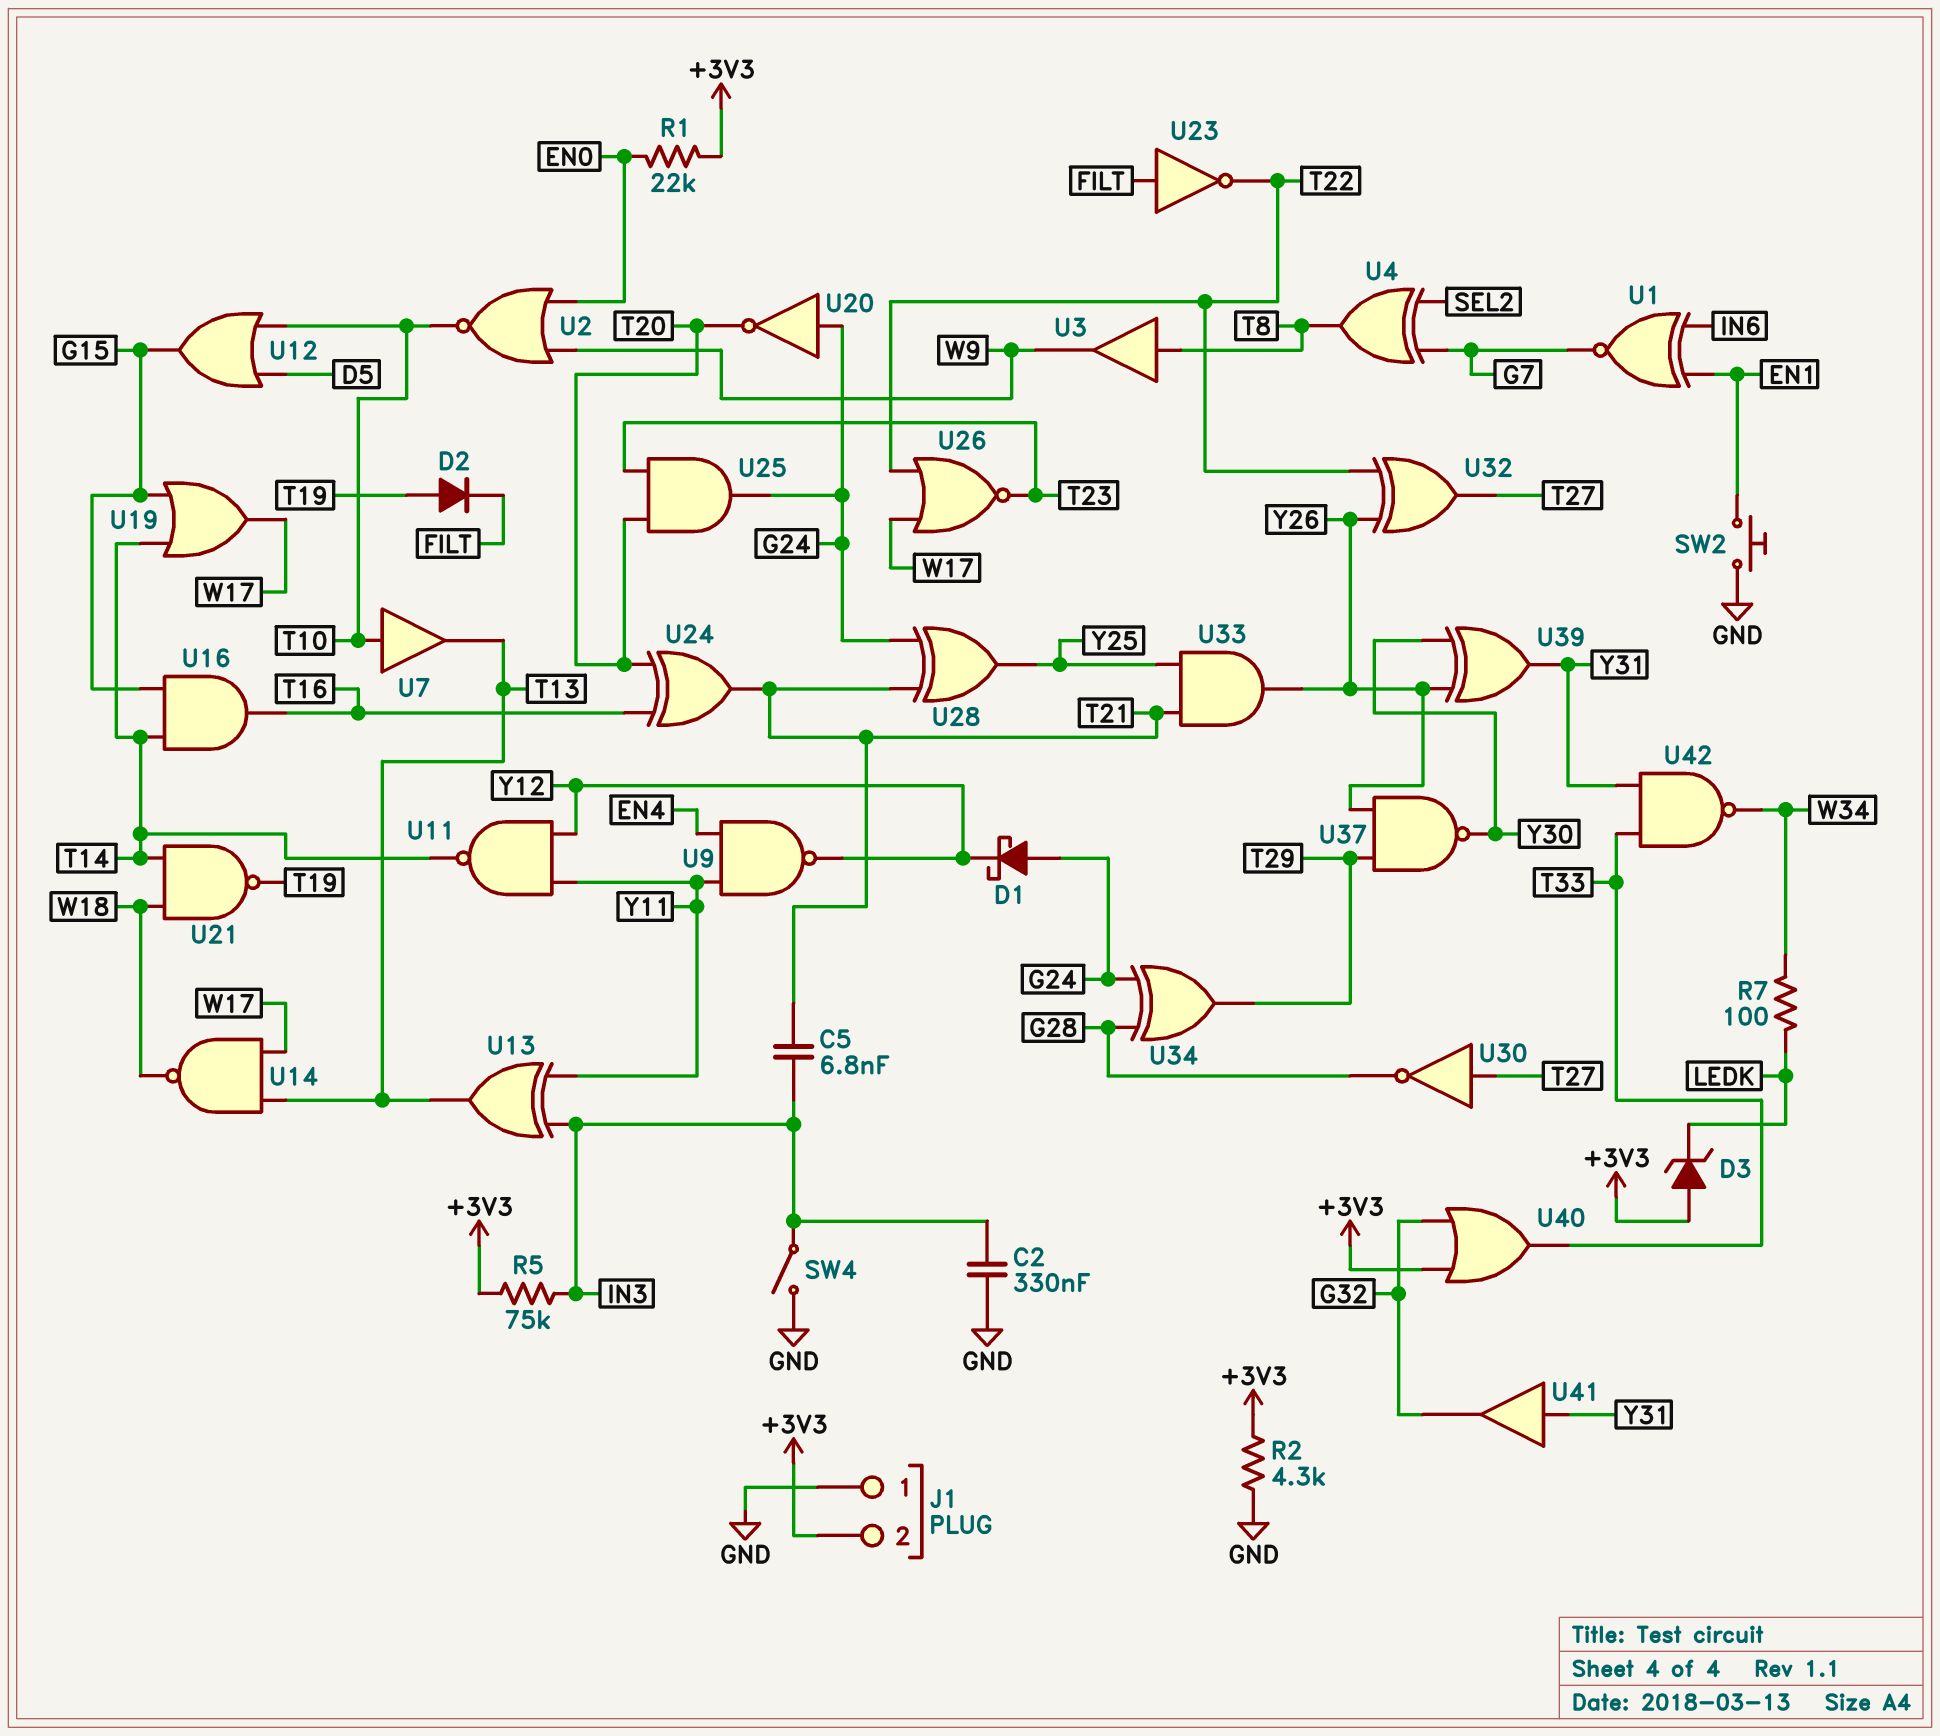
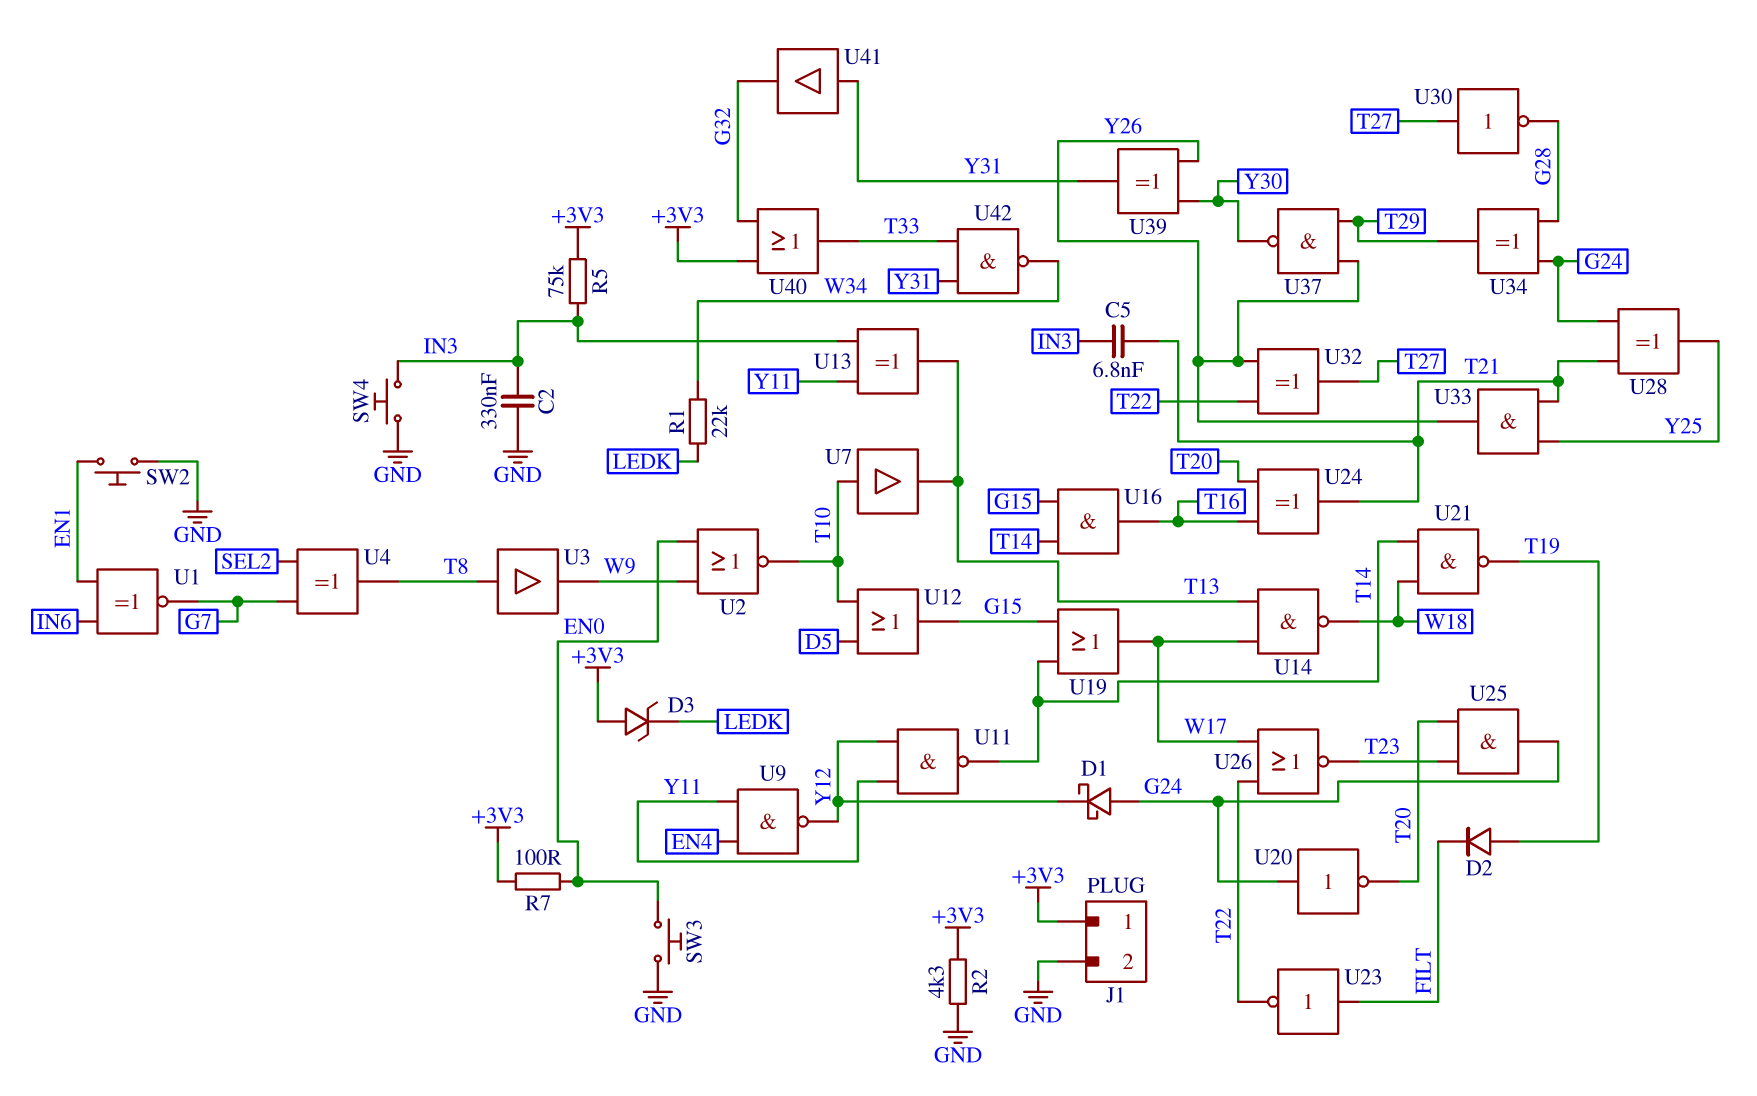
J1 pin 1: GND -> +3V3
J1 pin 2: +3V3 -> GND
R1: 22k (+3V3, EN0) -> 22k (LEDK, W34)
R7: 100 (LEDK, W34) -> 100 (+3V3, EN0)
SW3: none -> button (EN0, GND)
SW4: switch (GND, IN3) -> button (GND, IN3)

